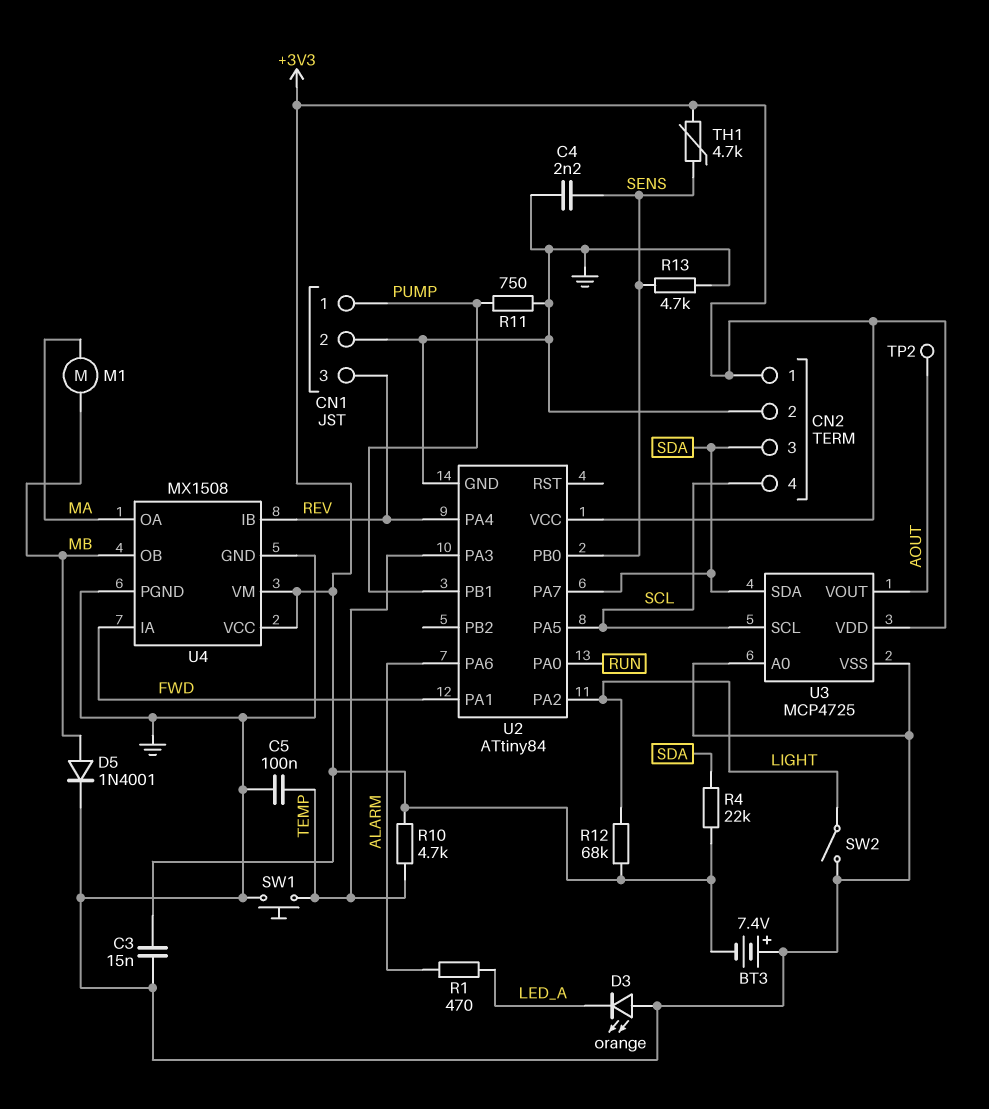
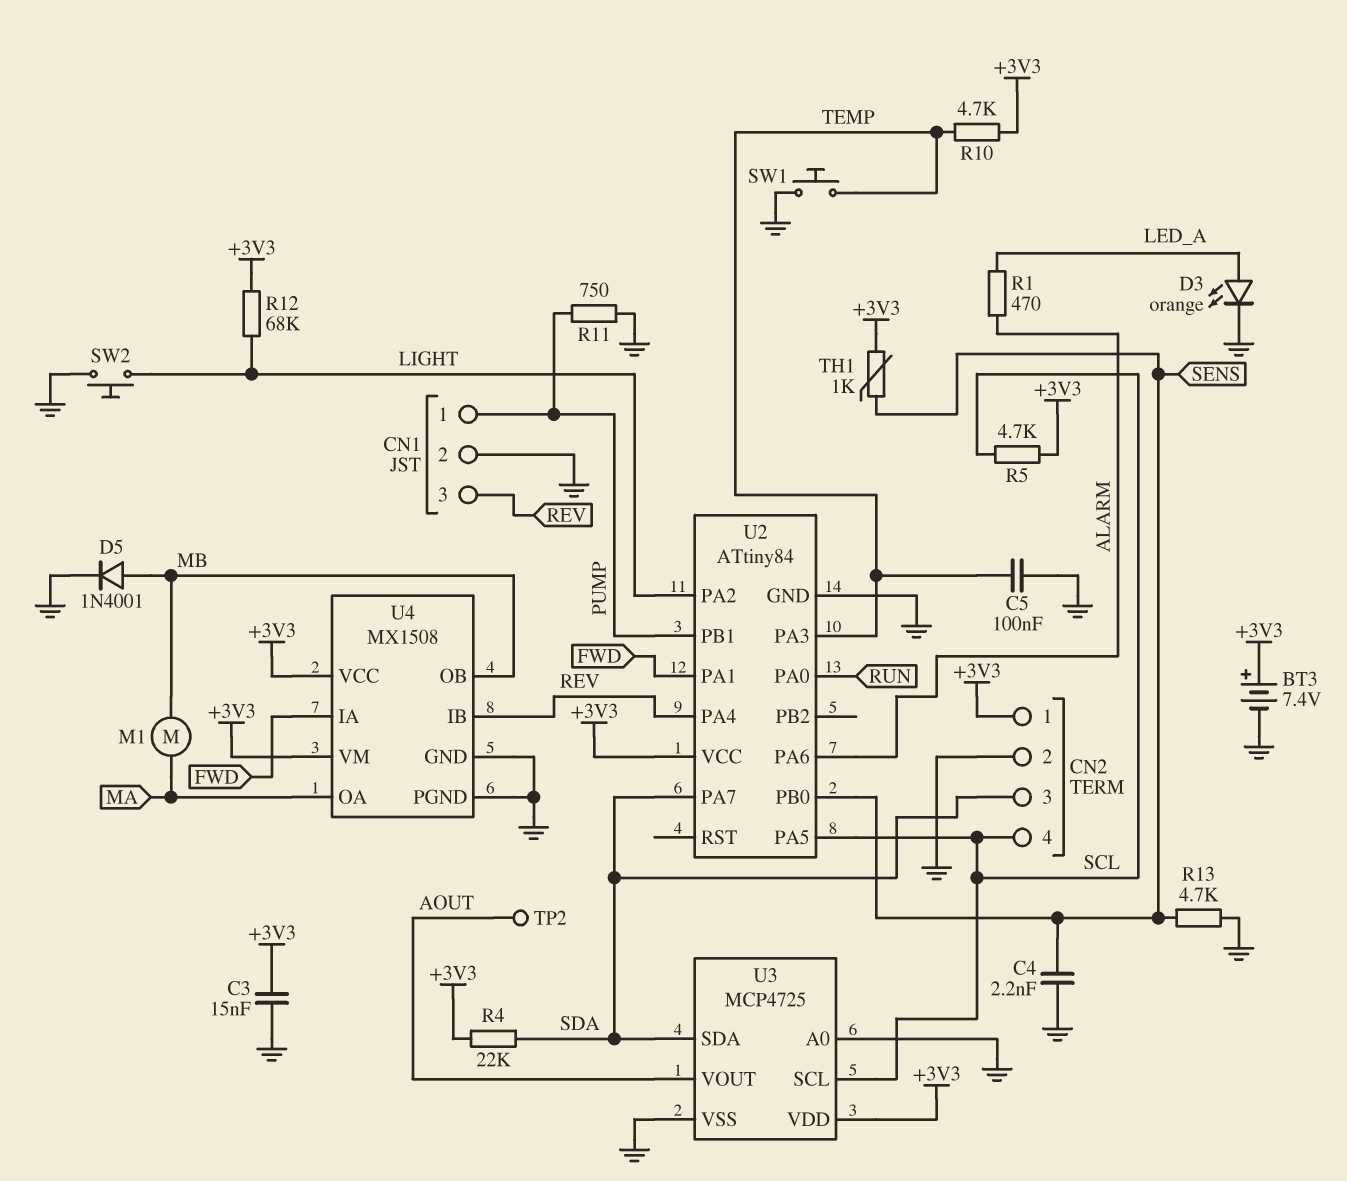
BT3: 7.4V (plus GND, minus +3V3) -> 7.4V (plus +3V3, minus GND)
D3: LED orange (A GND, K LED_A) -> LED orange (A LED_A, K GND)
R5: none -> 4.7k (+3V3, SCL)
SW2: switch (GND, LIGHT) -> button (GND, LIGHT)
TH1: 4.7k (+3V3, SENS) -> 1k (+3V3, SENS)

